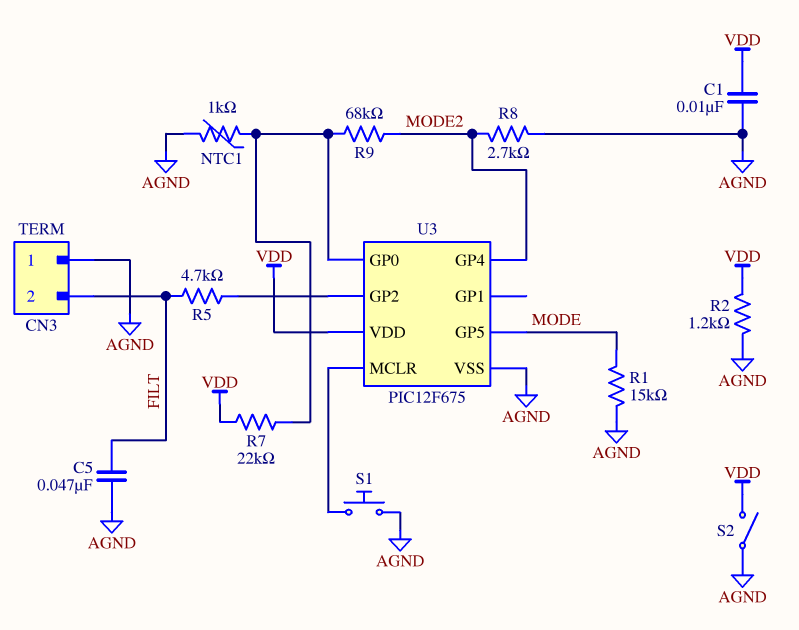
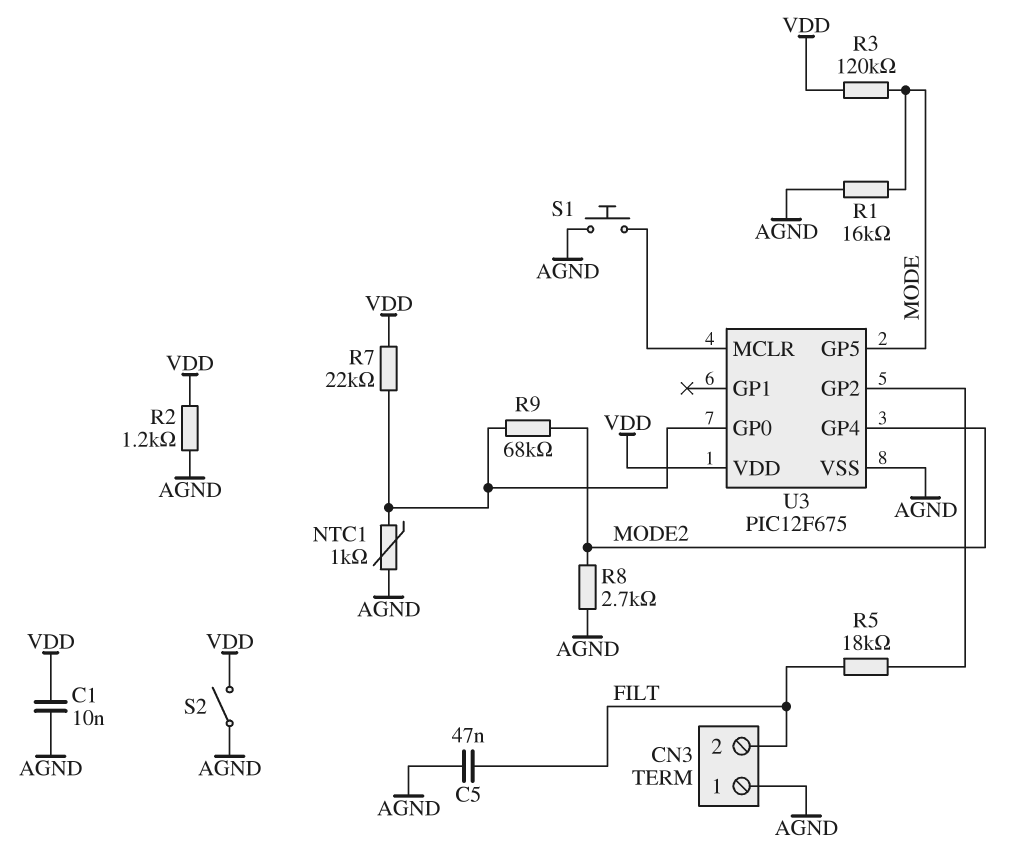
R1: 15k (AGND, MODE) -> 16k (AGND, MODE)
R3: none -> 120k (MODE, VDD)
R5: 4.7k (FILT, U3/GP2) -> 18k (FILT, U3/GP2)

